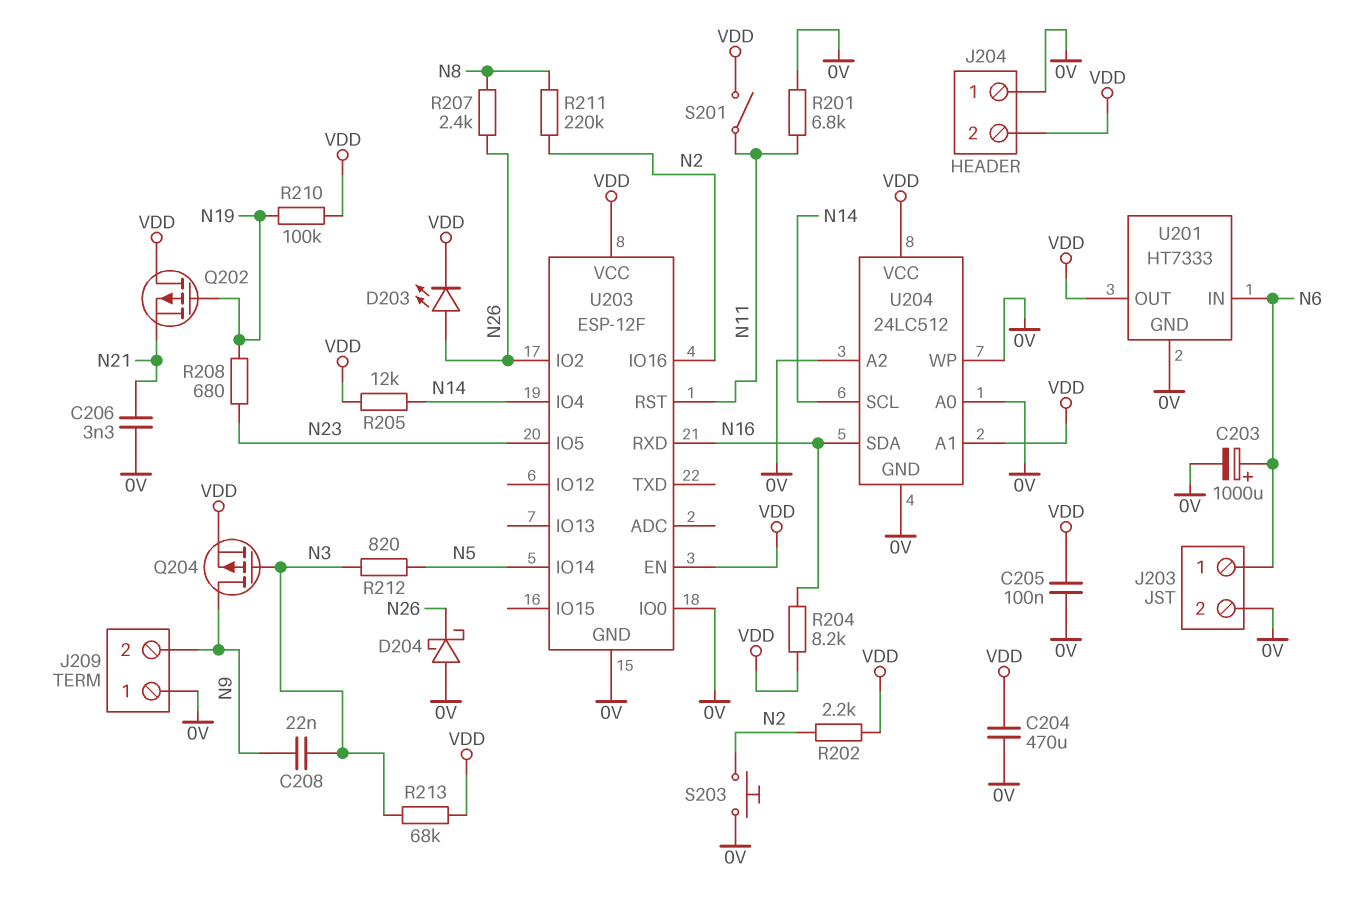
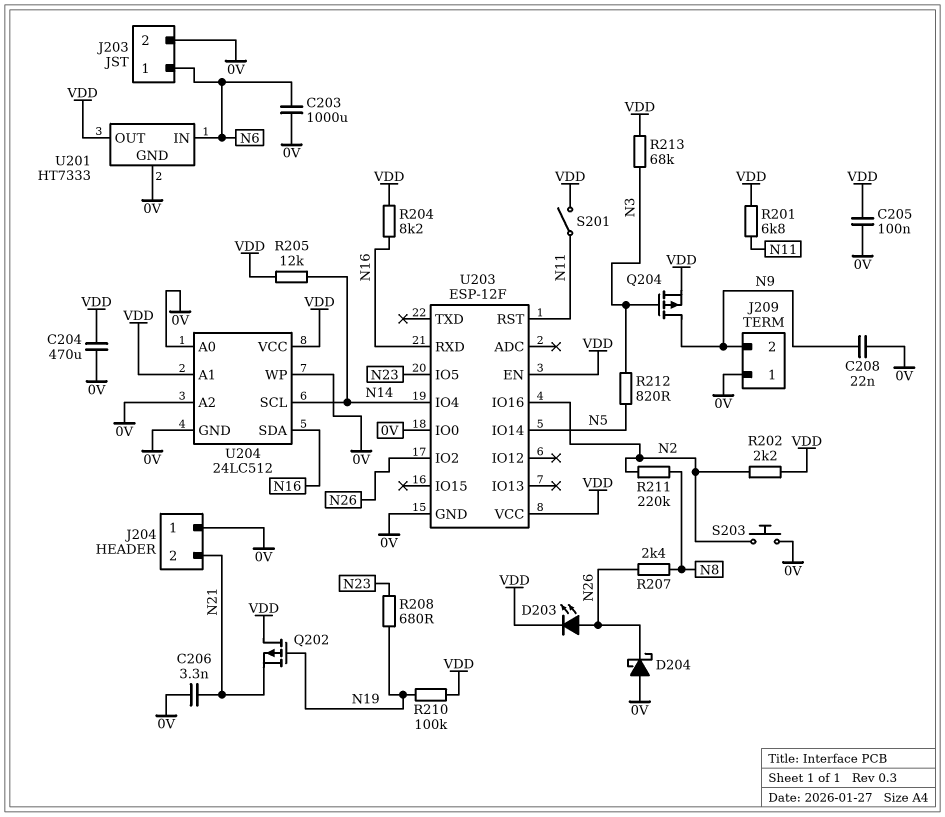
C203: 1000uF (plus N6, minus 0V) -> 1000uF (0V, N6)
C208: 22nF (N3, N9) -> 22nF (0V, N9)
J204 pin 2: VDD -> N21
R201: 6.8k (0V, N11) -> 6.8k (N11, VDD)

